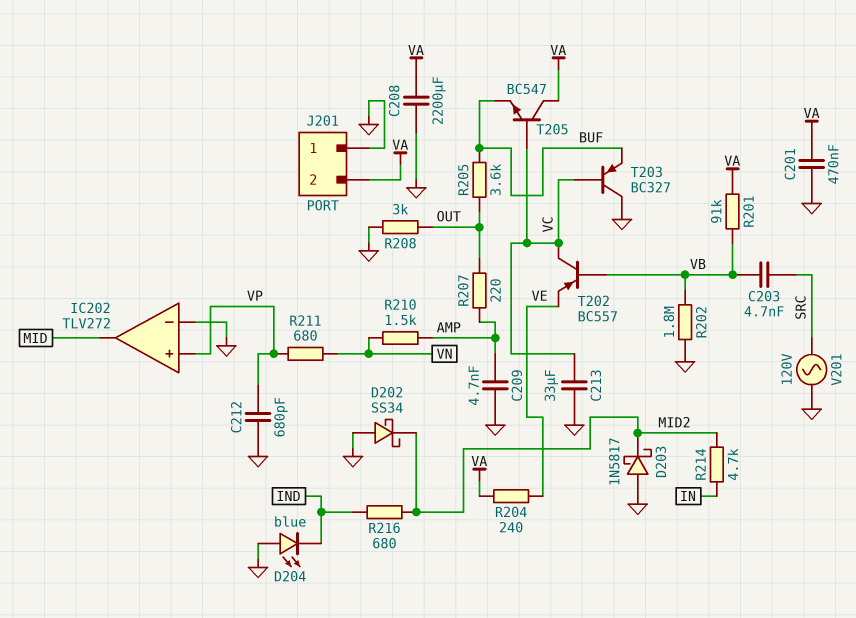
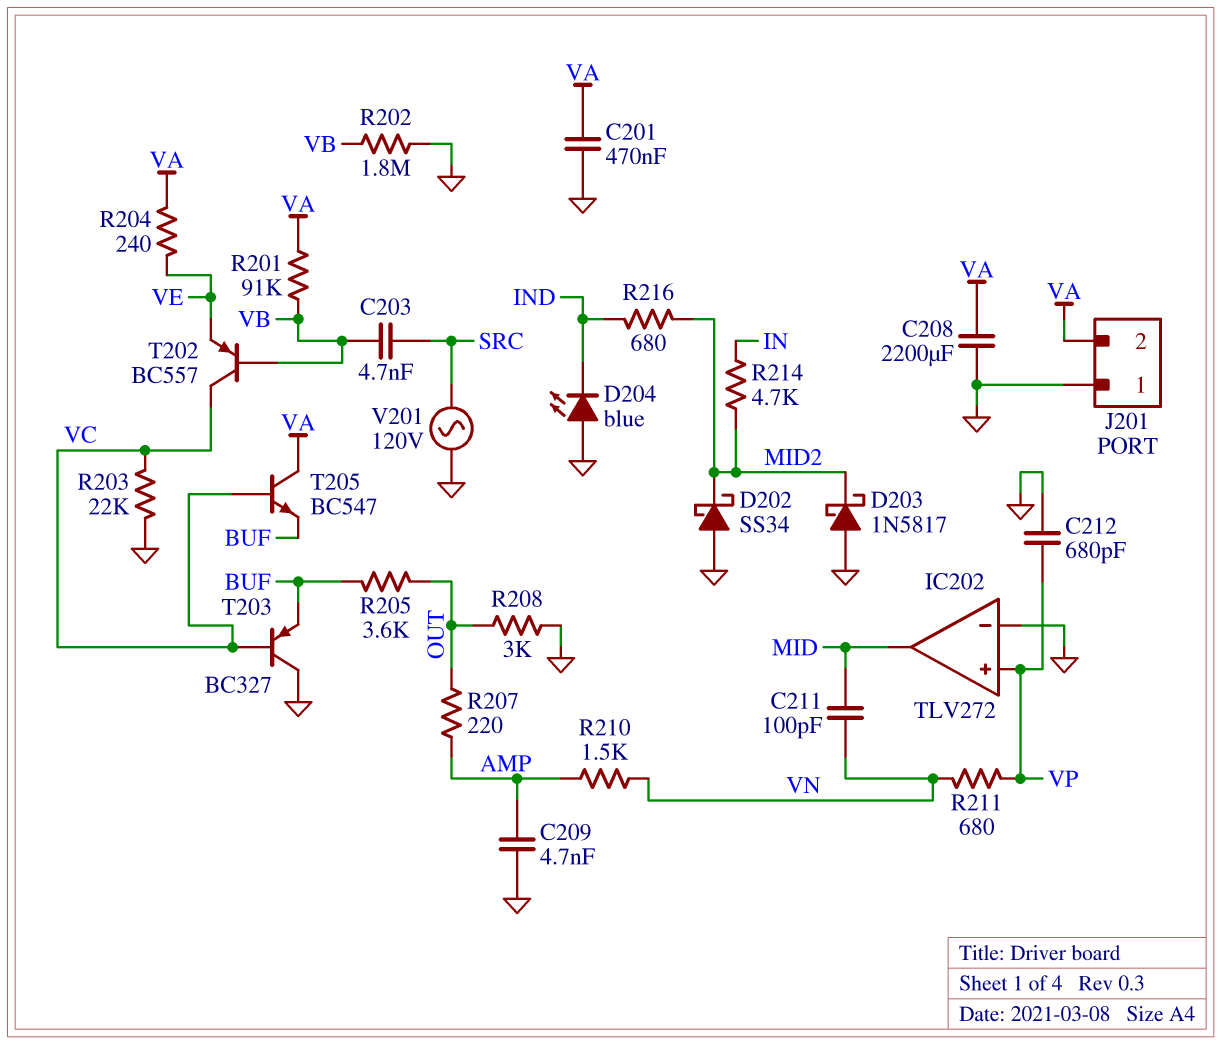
C211: none -> 100pF (MID, VN)
C213: 33uF (GND, VC) -> none
R203: none -> 22k (GND, VC)

